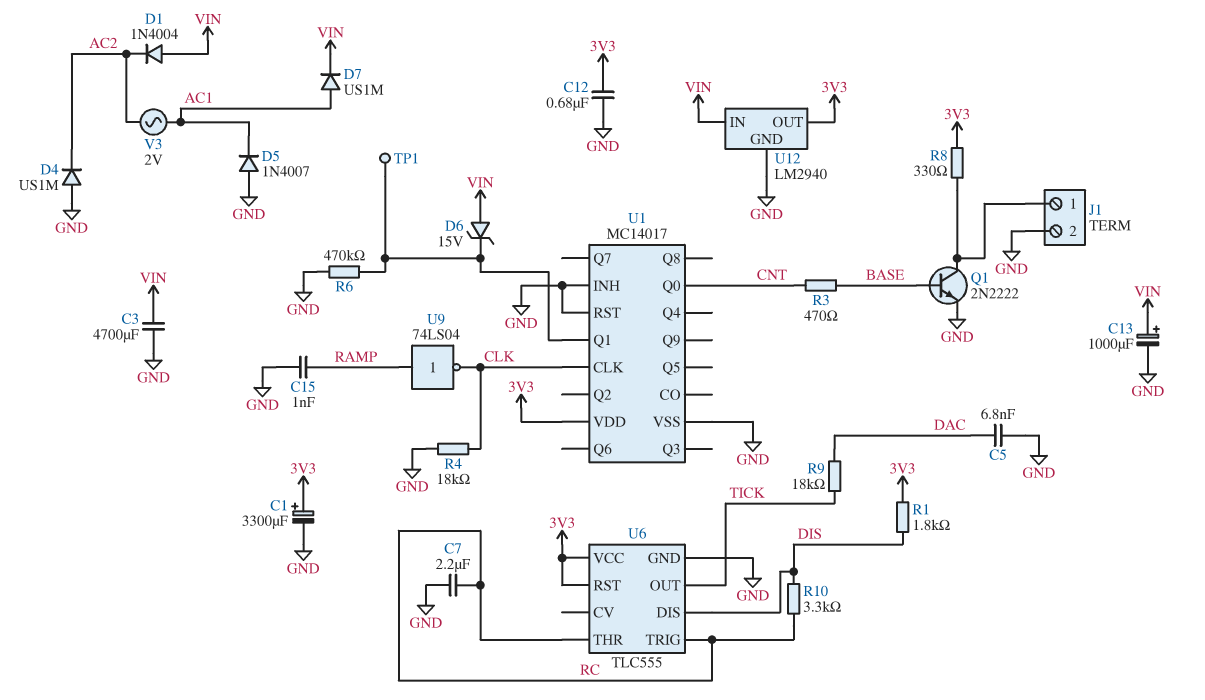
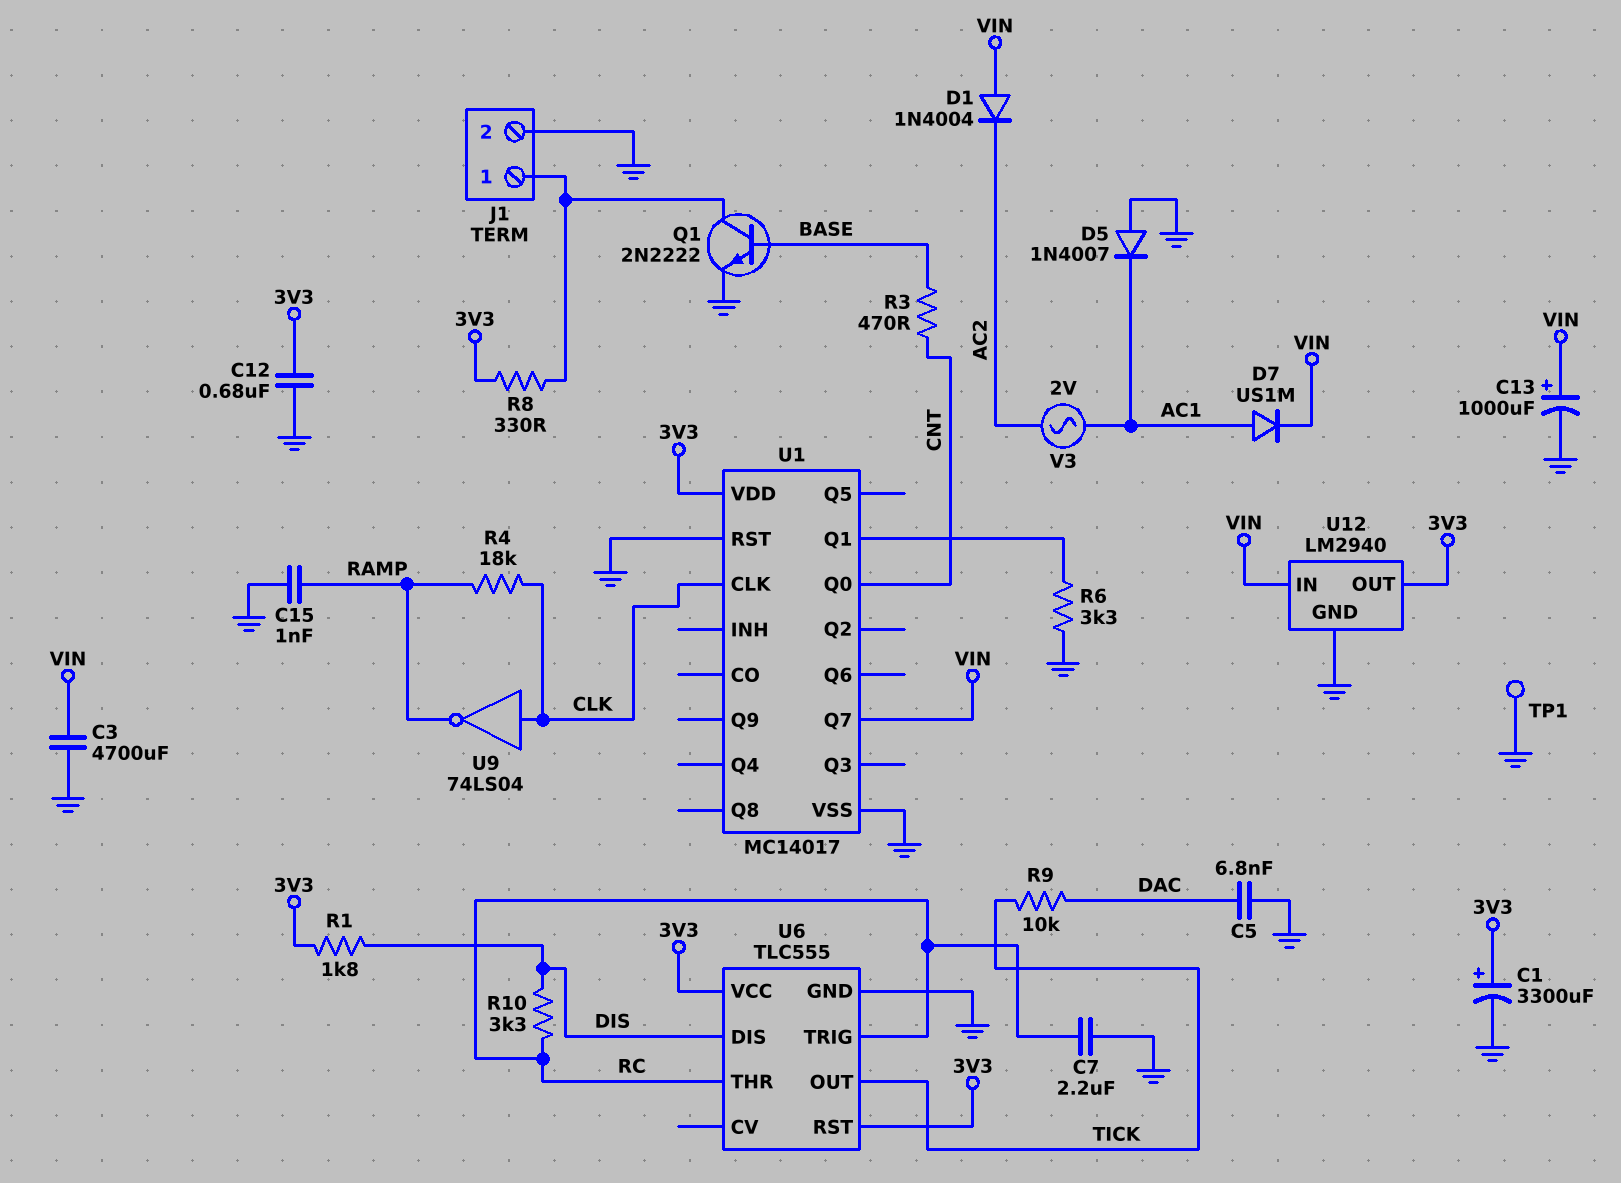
D4: diode US1M (A GND, K AC2) -> none
D6: zener 15V (A VIN, K U1/Q1) -> none
R4: 18k (CLK, GND) -> 18k (CLK, RAMP)
R6: 470k (GND, U1/Q1) -> 3.3k (GND, U1/Q1)
R9: 18k (DAC, TICK) -> 10k (DAC, TICK)
TP1: test point (U1/Q1) -> test point (GND)
U1 pin INH: GND -> none
U1 pin Q7: none -> VIN
U9: NOT 74LS04 (in RAMP, out CLK) -> NOT 74LS04 (in CLK, out RAMP)

